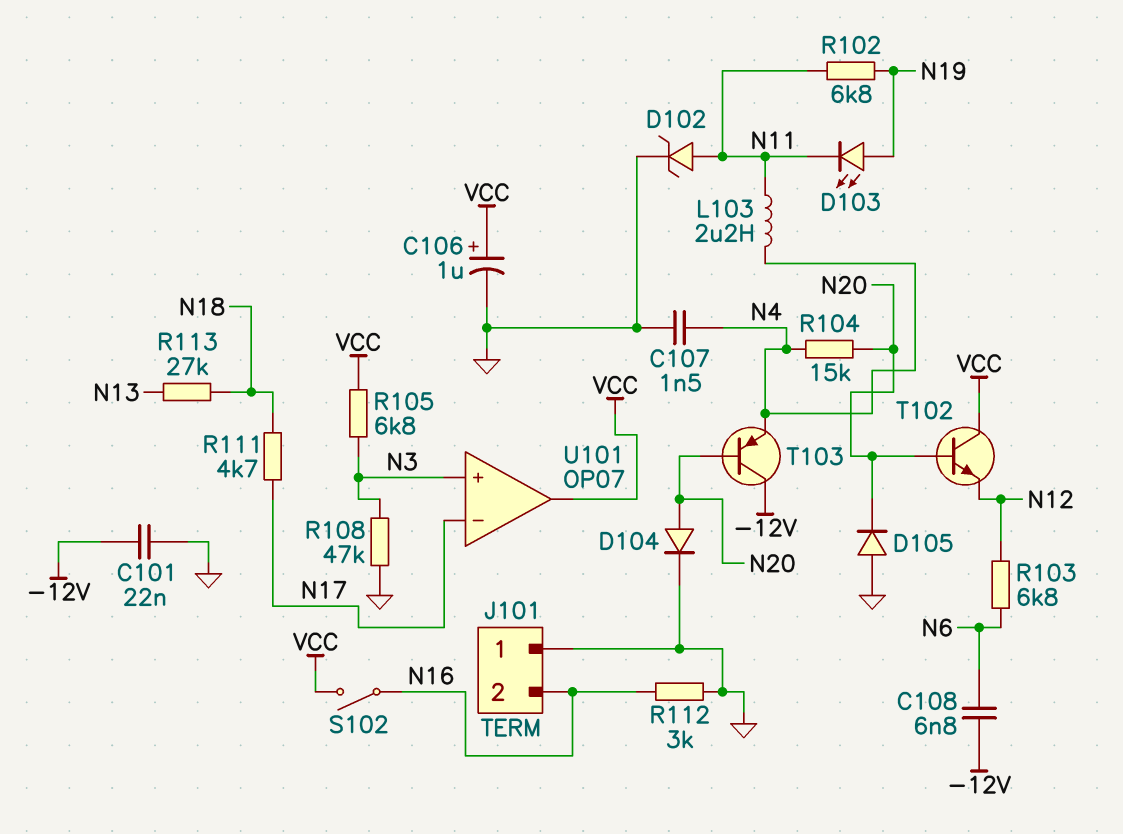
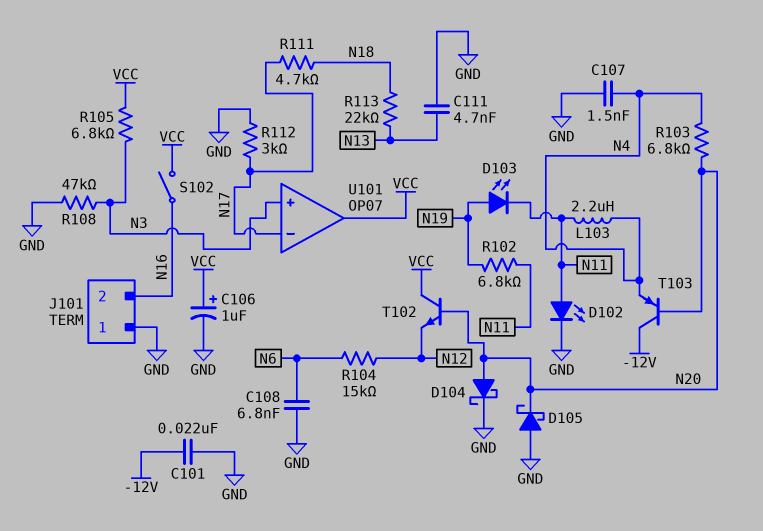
C108: 6.8nF (-12V, N6) -> 6.8nF (GND, N6)
C111: none -> 4.7nF (GND, N13)
D102: zener (A N11, K GND) -> LED (A N11, K GND)
D104: diode (A N20, K GND) -> schottky (A N20, K GND)
D105: diode (A GND, K N20) -> schottky (A GND, K N20)
R103: 6.8k (N6, N12) -> 6.8k (N4, N20)
R104: 15k (N4, N20) -> 15k (N6, N12)
R112: 3k (GND, N16) -> 3k (GND, N17)
R113: 27k (N13, N18) -> 22k (N13, N18)

